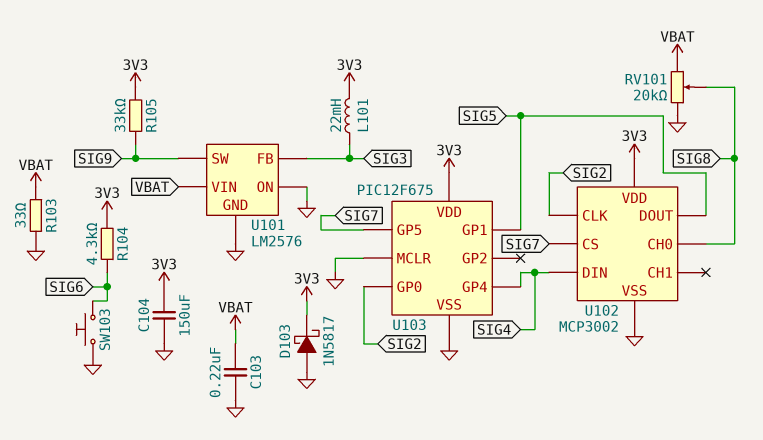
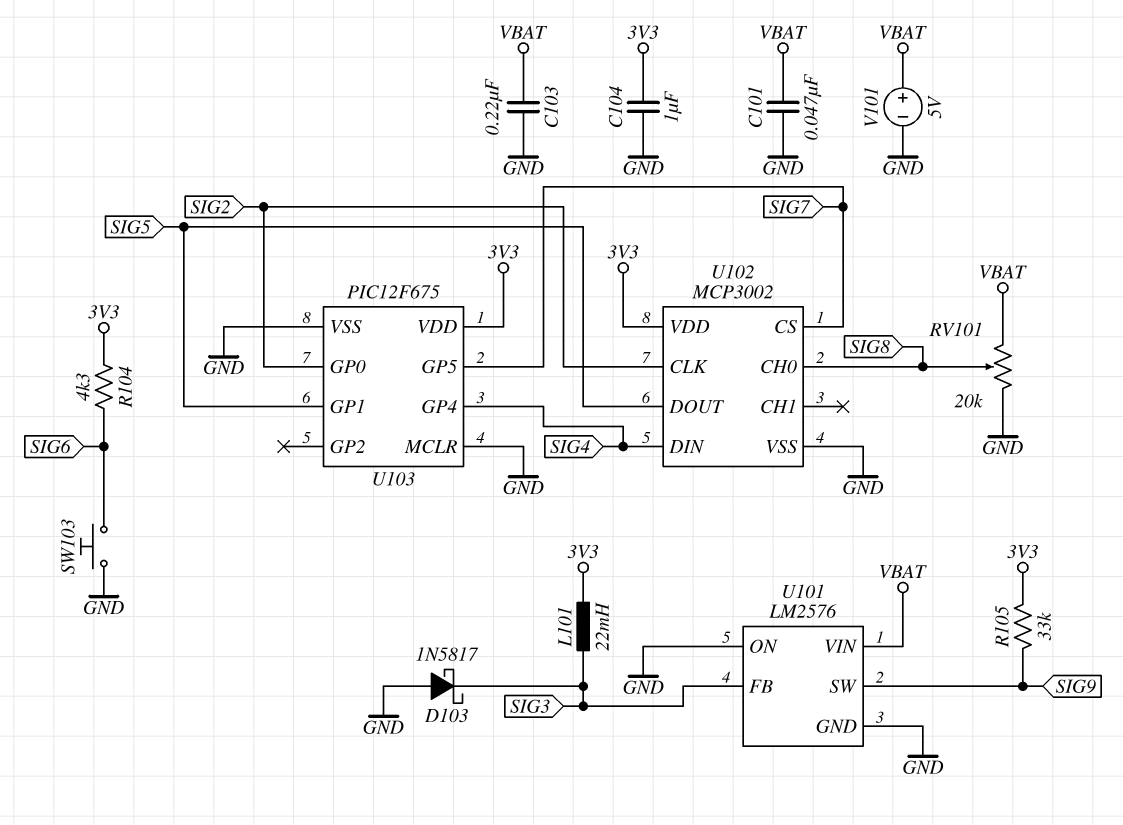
C101: none -> 47nF (GND, VBAT)
C104: 150uF (3V3, GND) -> 1uF (3V3, GND)
D103: schottky 1N5817 (A GND, K 3V3) -> schottky 1N5817 (A GND, K SIG3)
R103: 33 (GND, VBAT) -> none
V101: none -> 5V (plus VBAT, minus GND)

